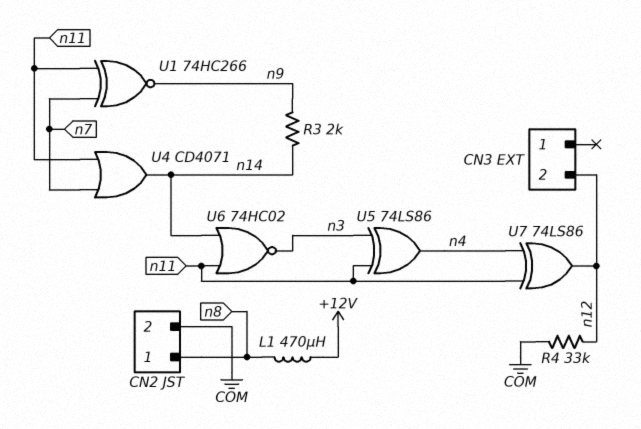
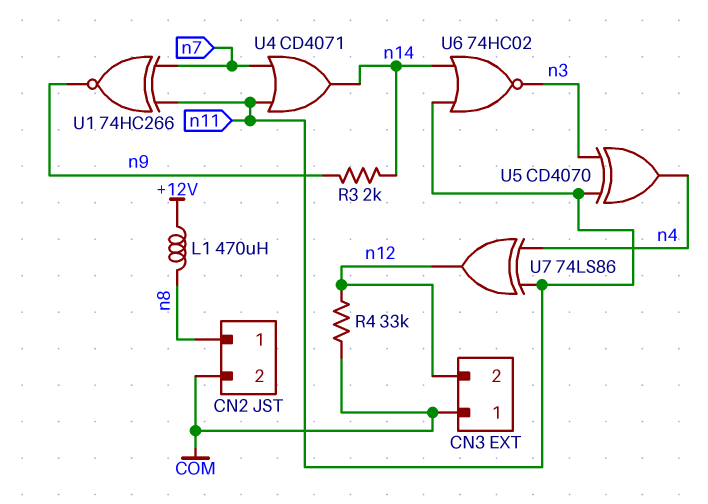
CN3 pin 1: none -> COM
U5: XOR 74LS86 (in n3, in n11, out n4) -> XOR CD4070 (in n3, in n11, out n4)

